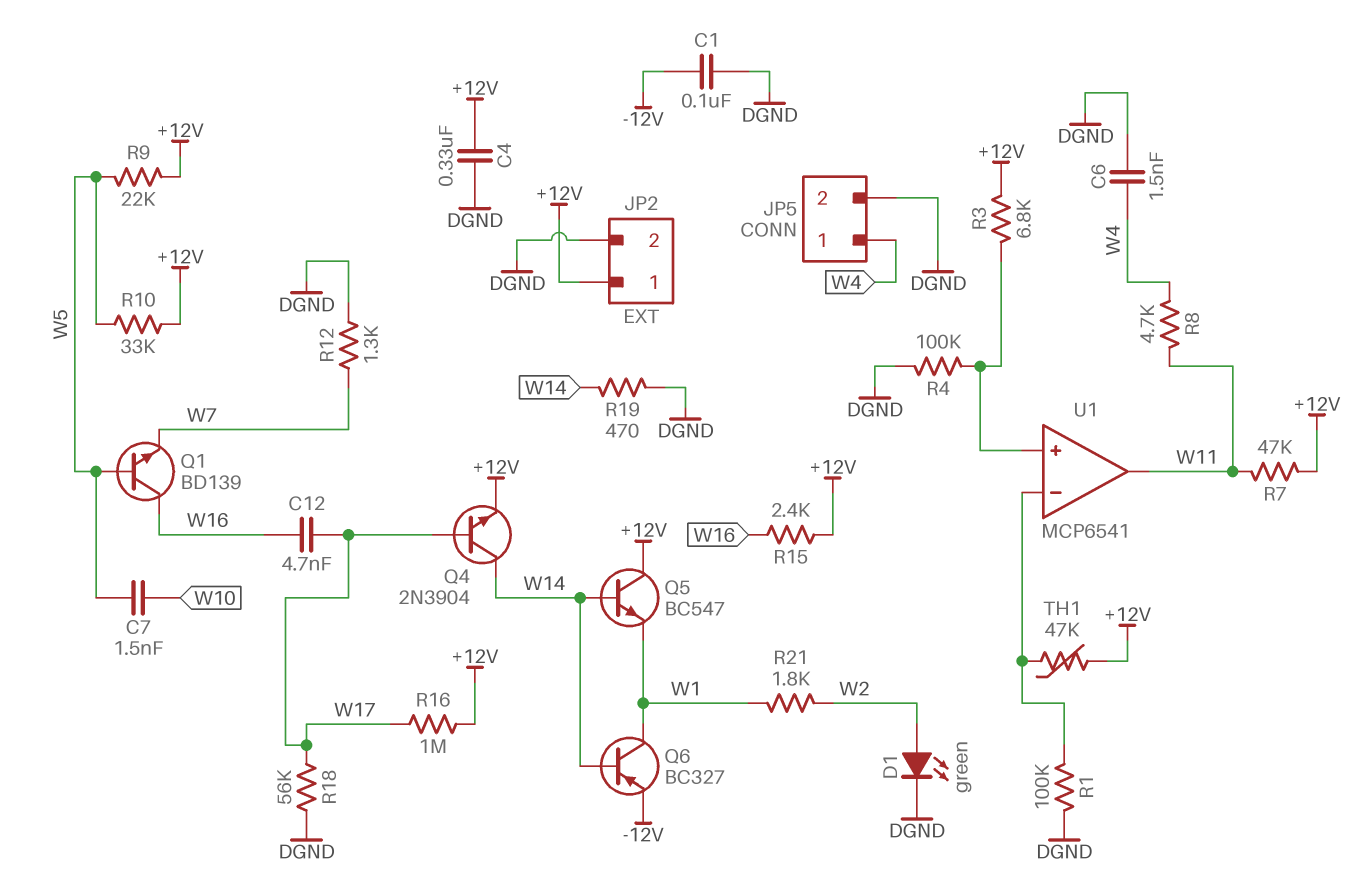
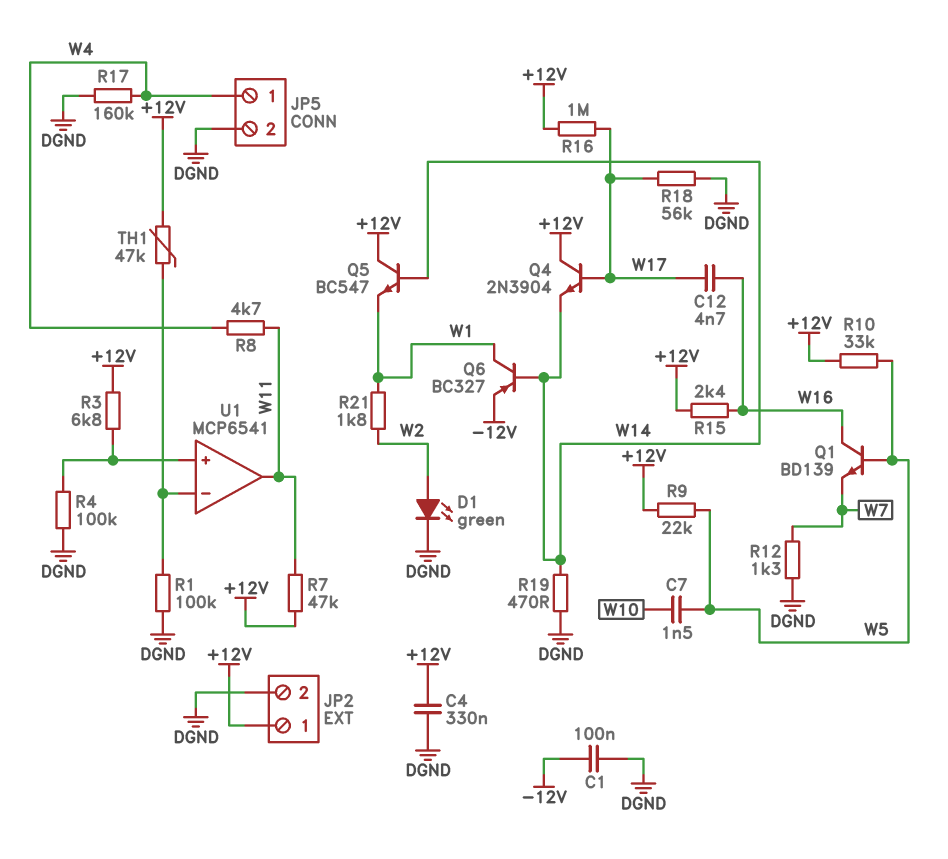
C6: 1.5nF (DGND, W4) -> none
Q4: NPN 2N3904 (B W17, C W14, E +12V) -> NPN 2N3904 (B W17, C +12V, E W14)
R17: none -> 160k (DGND, W4)

